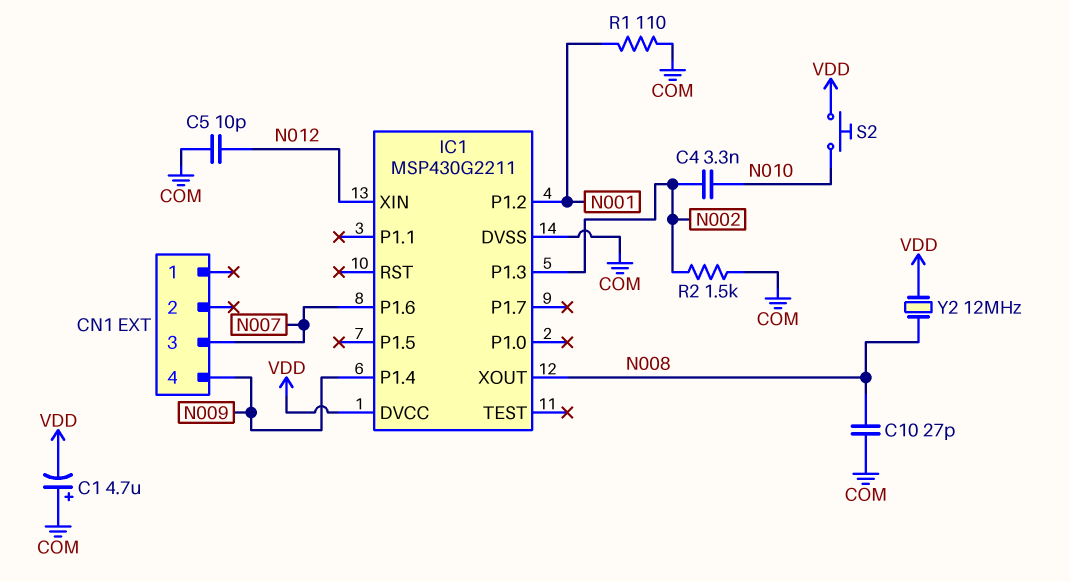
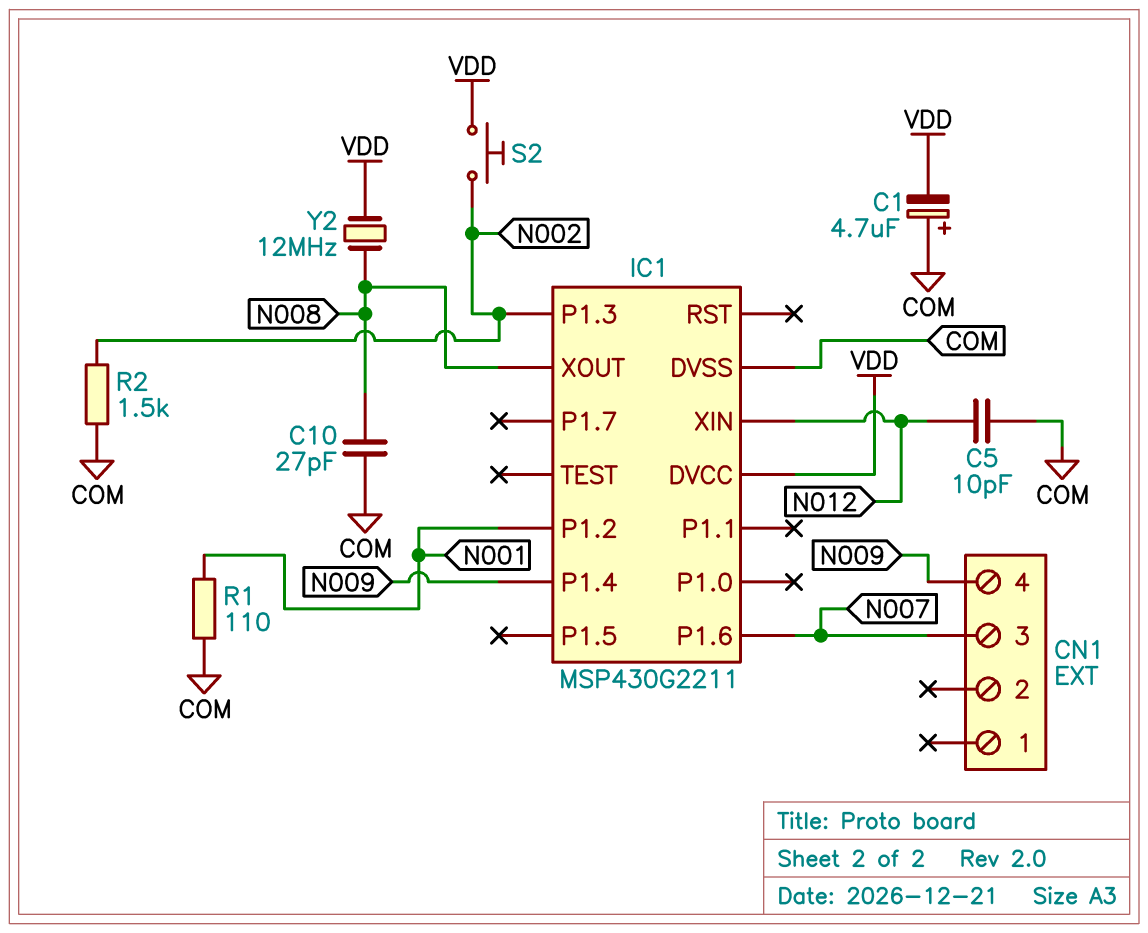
C4: 3.3nF (N002, N010) -> none
S2: button (N010, VDD) -> button (N002, VDD)

